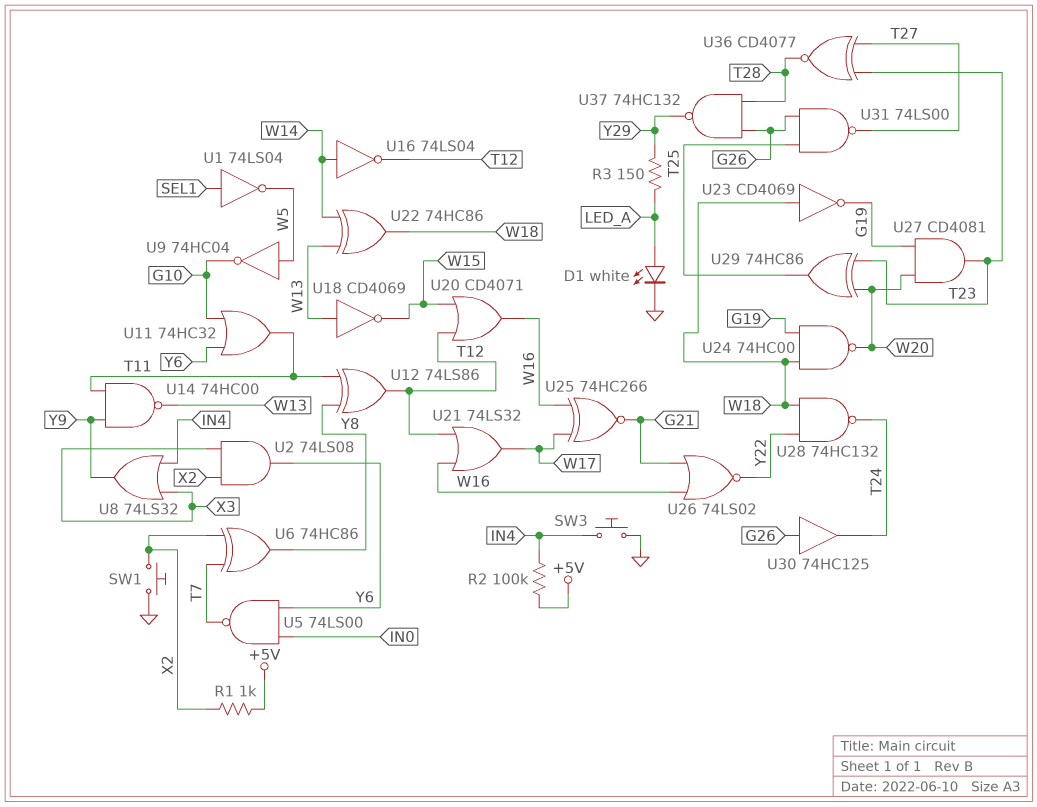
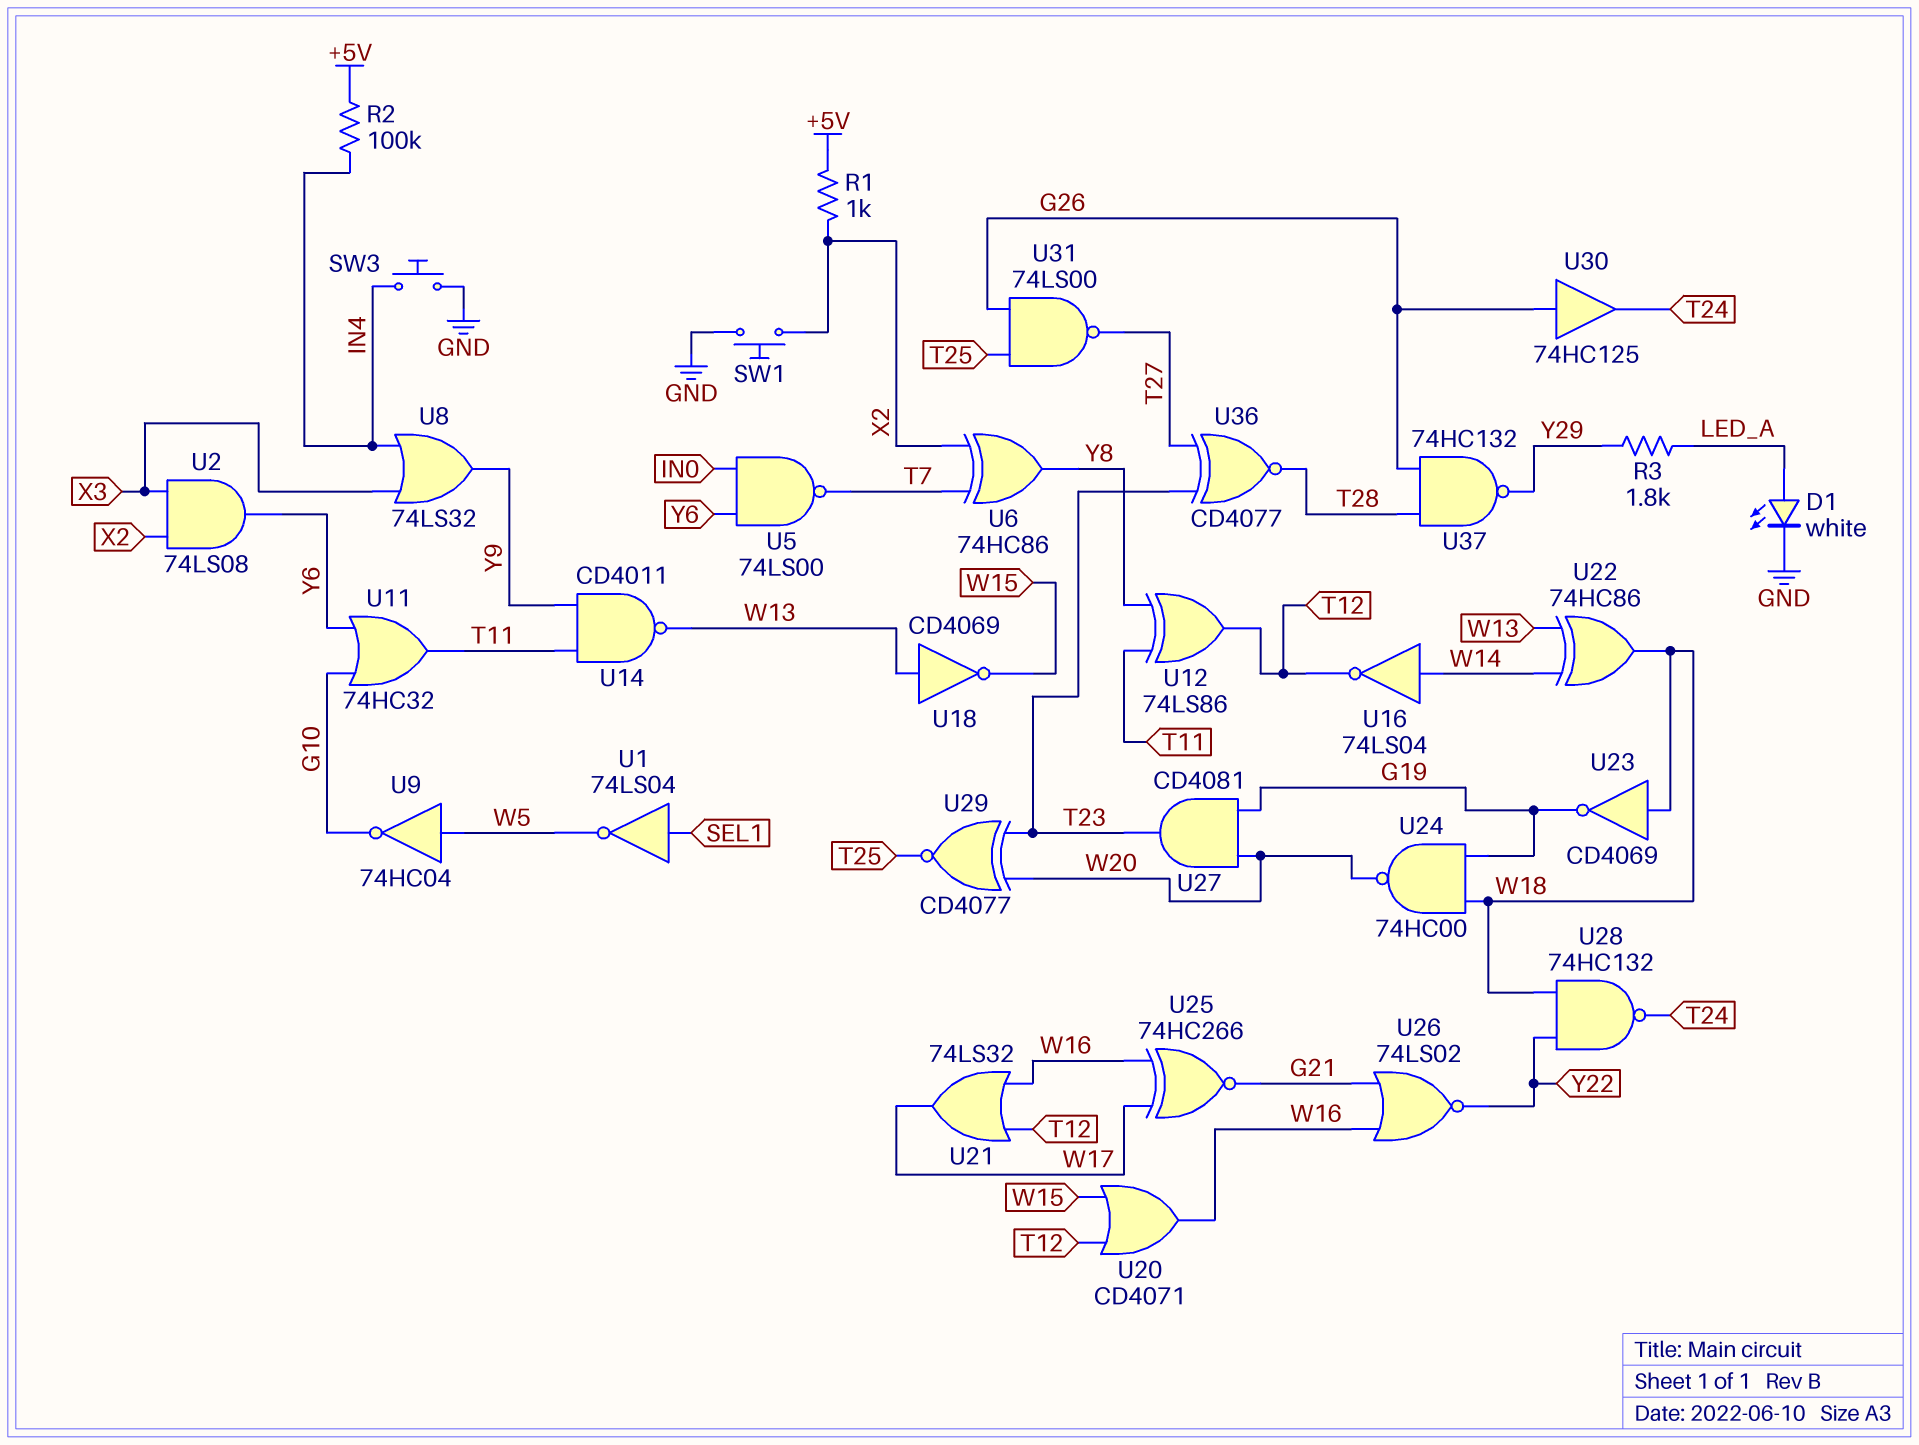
R3: 150 (LED_A, Y29) -> 1.8k (LED_A, Y29)
U14: NAND 74HC00 (in T11, in Y9, out W13) -> NAND CD4011 (in T11, in Y9, out W13)
U29: XOR 74HC86 (in T23, in W20, out T25) -> XNOR CD4077 (in T23, in W20, out T25)

